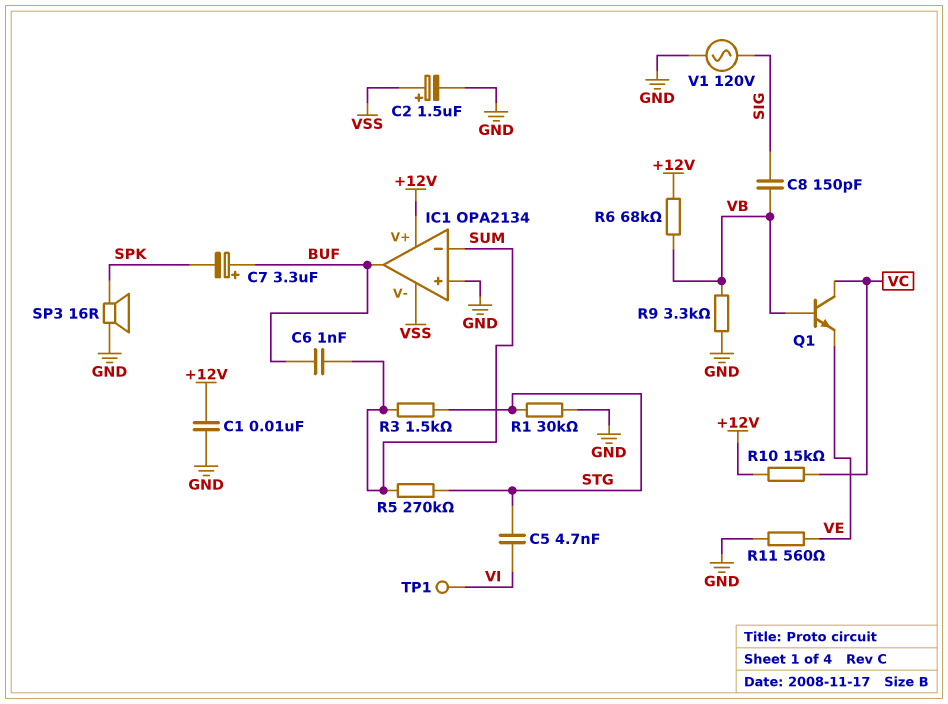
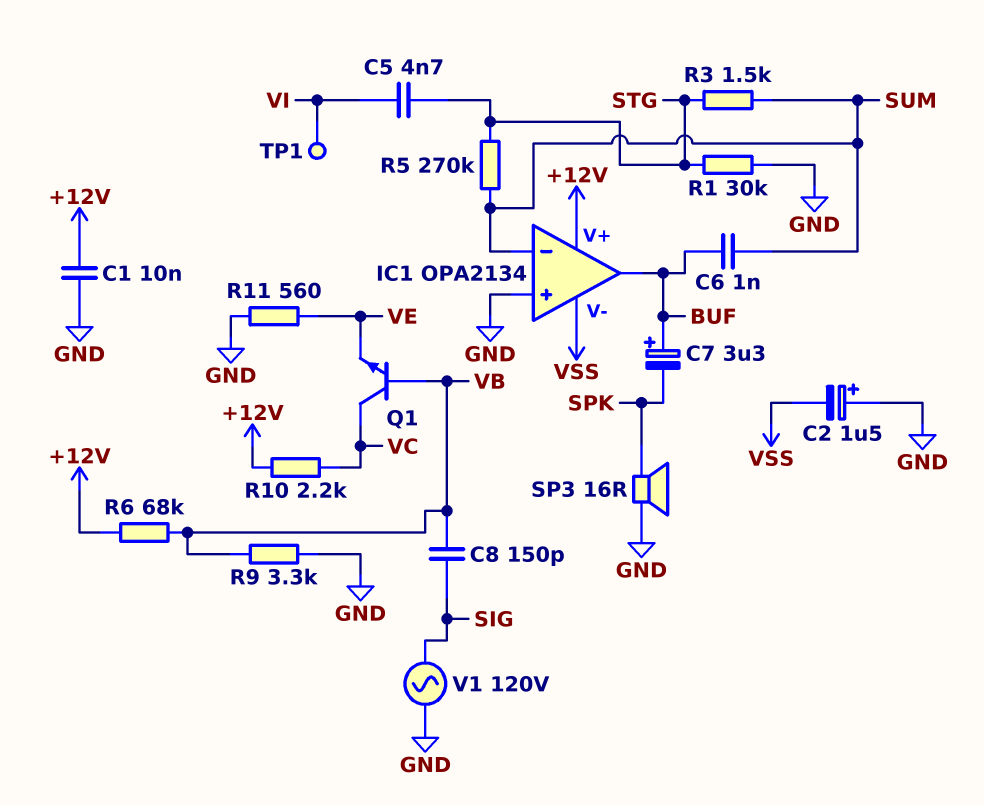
C2: 1.5uF (plus VSS, minus GND) -> 1.5uF (plus GND, minus VSS)
R10: 15k (+12V, VC) -> 2.2k (+12V, VC)

